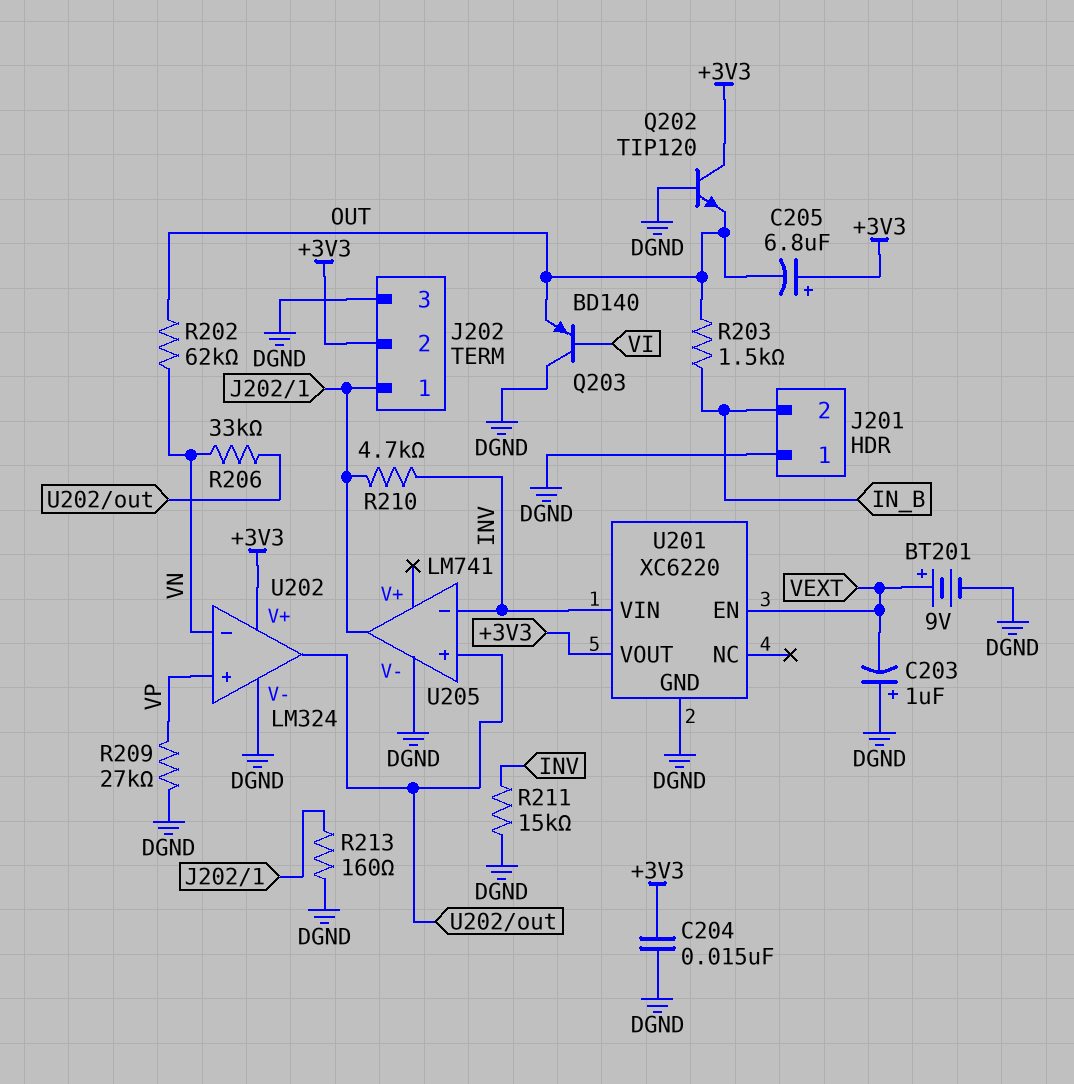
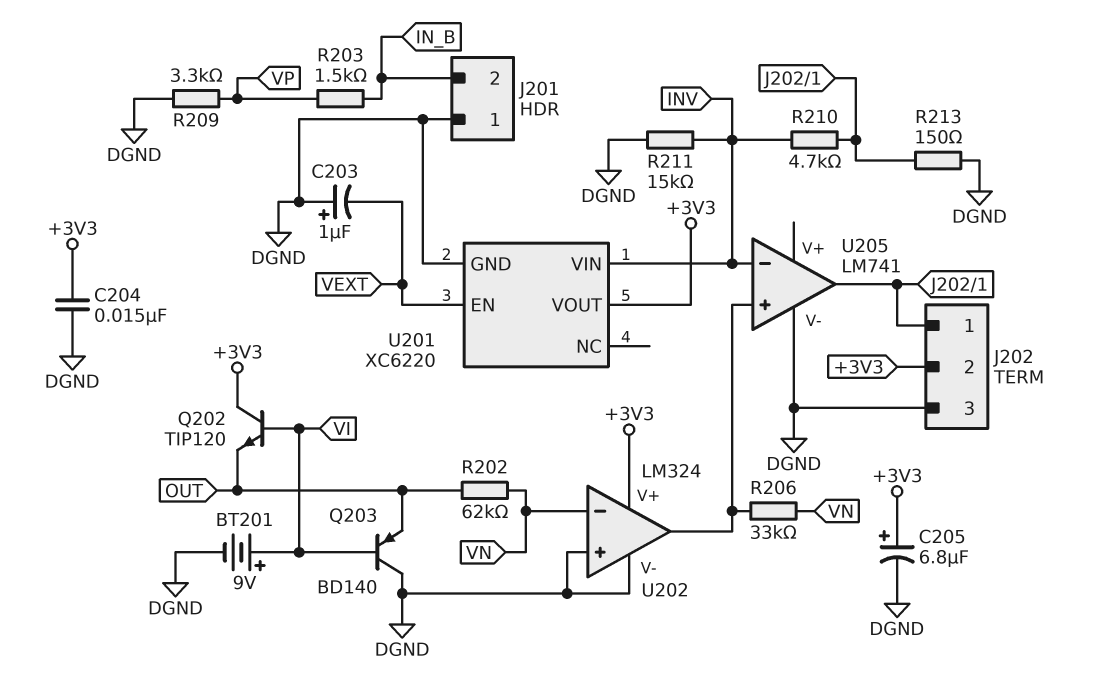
BT201: 9V (plus VEXT, minus DGND) -> 9V (plus VI, minus DGND)
C205: 6.8uF (plus +3V3, minus OUT) -> 6.8uF (plus +3V3, minus DGND)
Q202: NPN TIP120 (B DGND, C +3V3, E OUT) -> NPN TIP120 (B VI, C +3V3, E OUT)
R203: 1.5k (IN_B, OUT) -> 1.5k (IN_B, VP)
R209: 27k (DGND, VP) -> 3.3k (DGND, VP)
R213: 160 (DGND, J202/1) -> 150 (DGND, J202/1)
U202 pin in+: VP -> DGND

